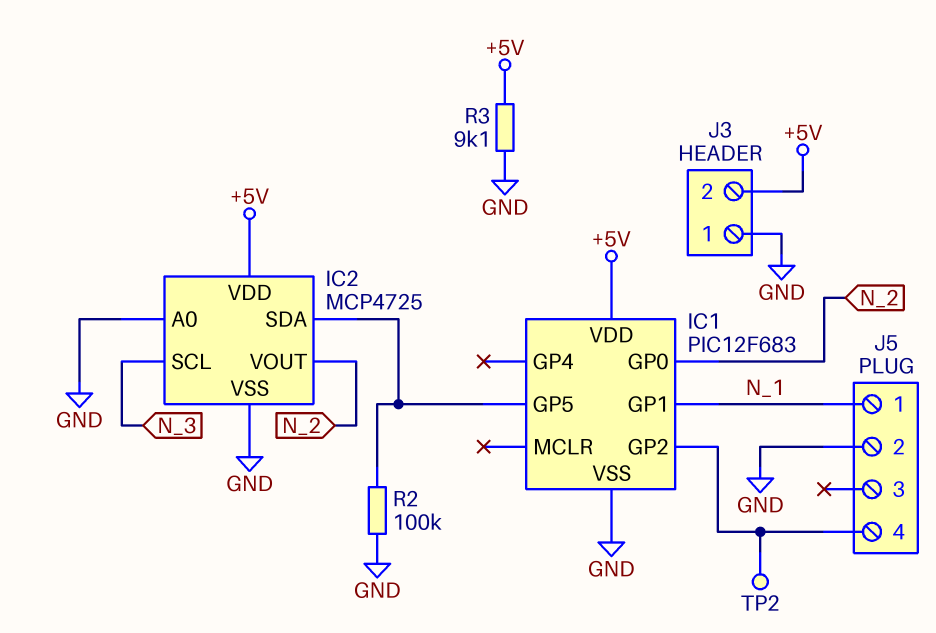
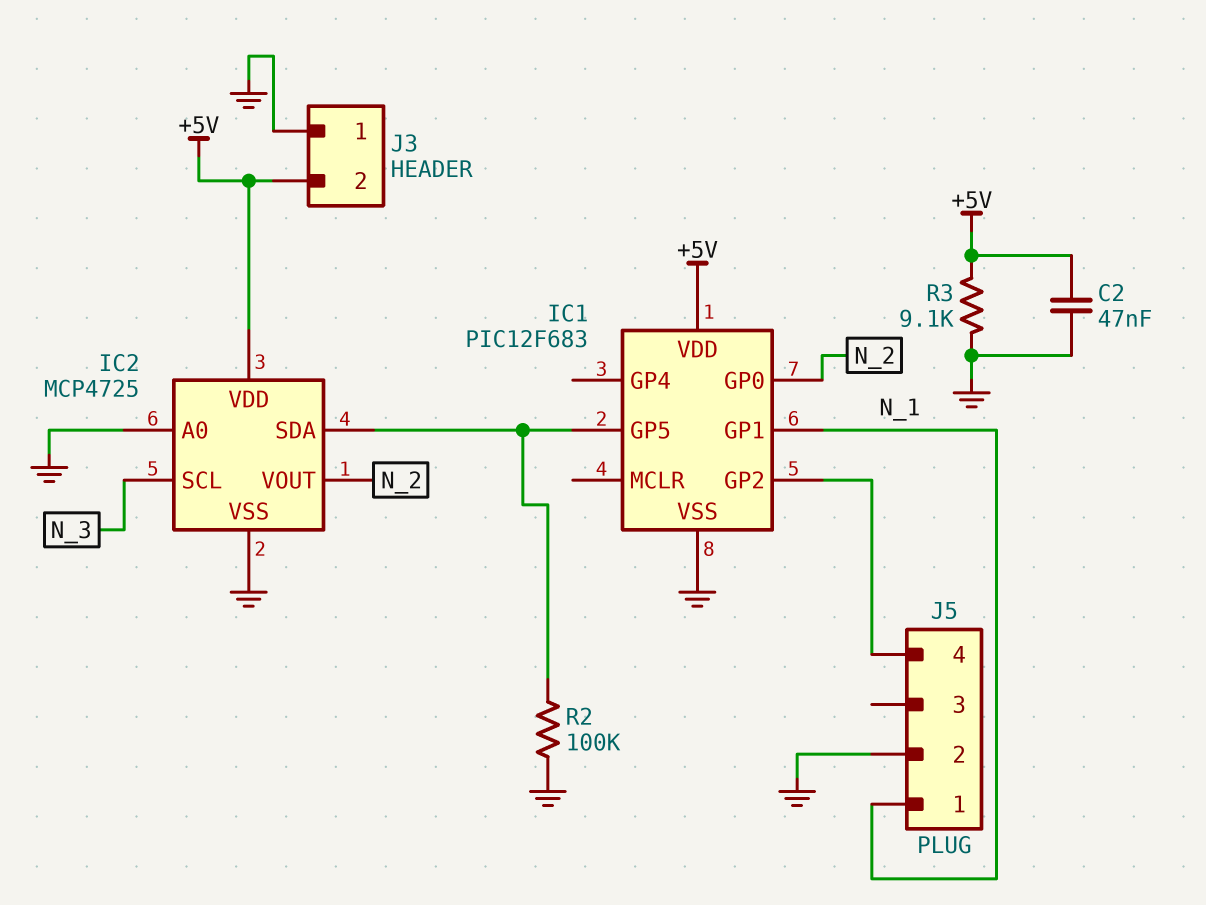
C2: none -> 47nF (+5V, GND)
TP2: test point (IC1/GP2) -> none

